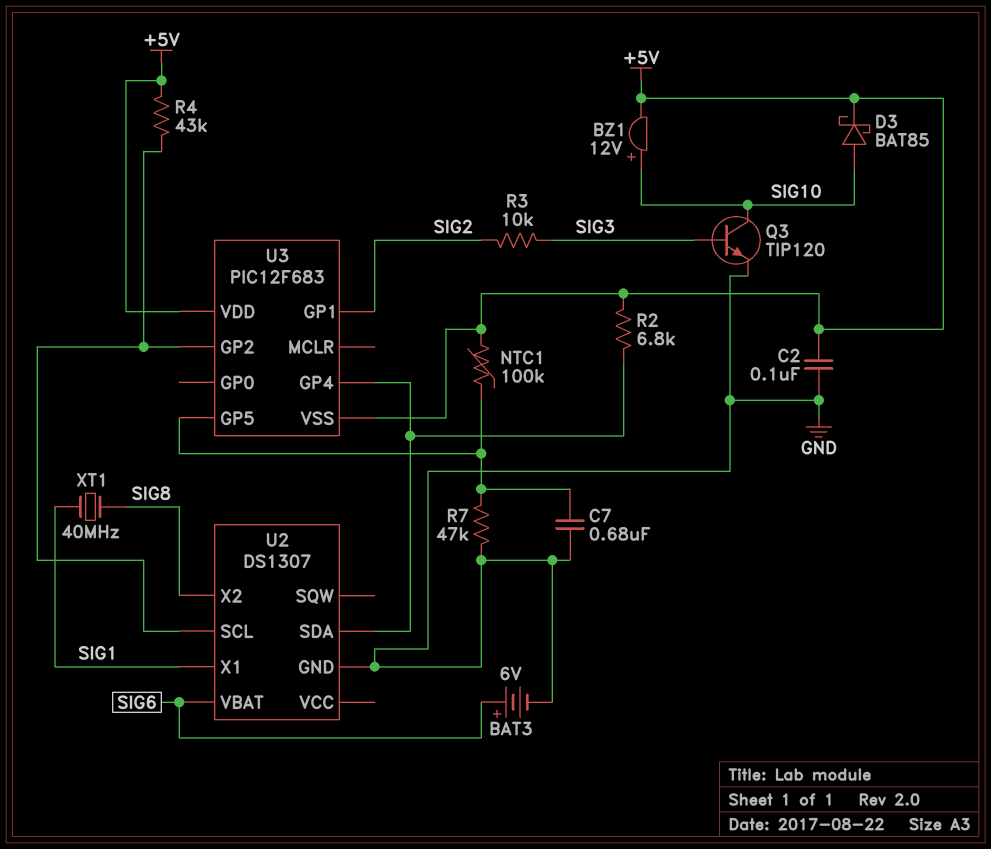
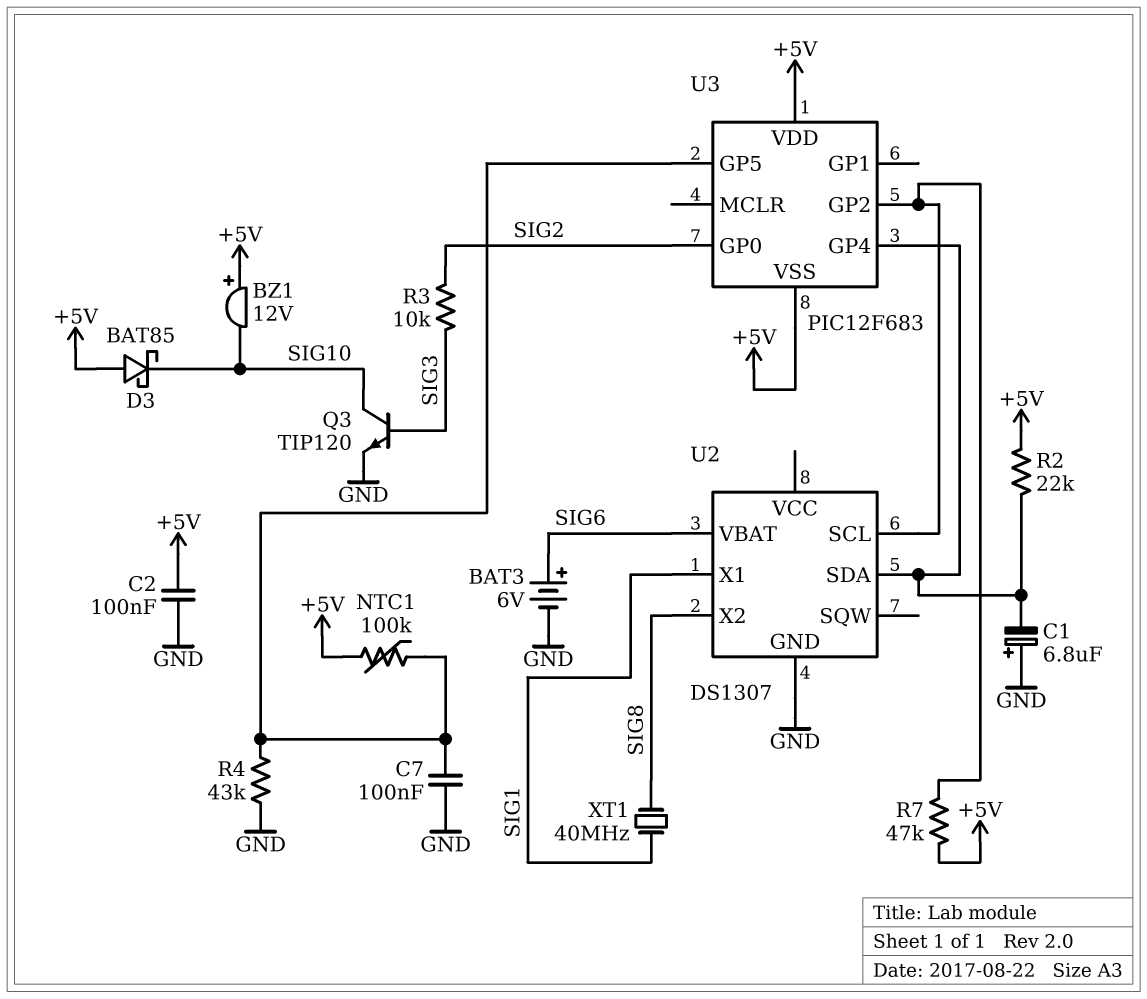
BZ1: buzzer 12V (plus SIG10, minus +5V) -> buzzer 12V (plus +5V, minus SIG10)
C1: none -> 6.8uF (plus GND, minus U2/SDA)
C7: 680nF (GND, U3/GP5) -> 100nF (GND, U3/GP5)
D3: schottky BAT85 (A SIG10, K +5V) -> schottky BAT85 (A +5V, K SIG10)
R2: 6.8k (+5V, U2/SDA) -> 22k (+5V, U2/SDA)
R4: 43k (+5V, U2/SCL) -> 43k (GND, U3/GP5)
R7: 47k (GND, U3/GP5) -> 47k (+5V, U2/SCL)
U3 pin GP0: none -> SIG2
U3 pin GP1: SIG2 -> none

